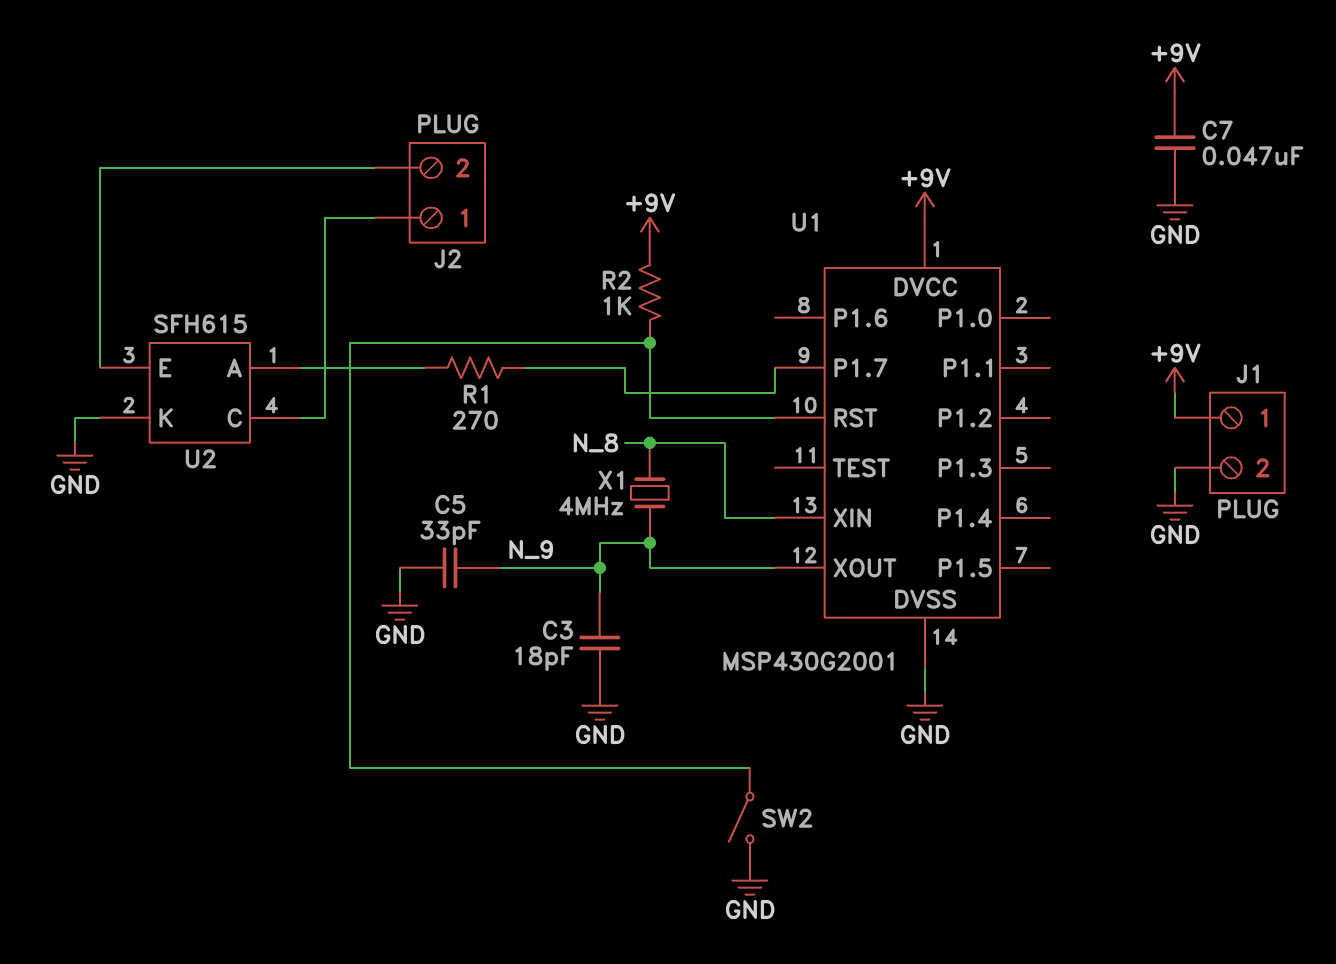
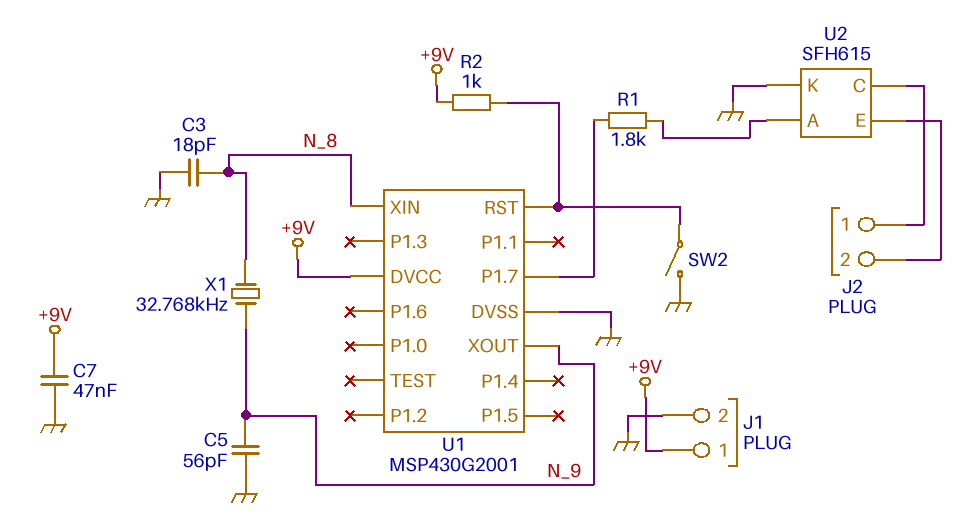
C3: 18pF (GND, N_9) -> 18pF (GND, N_8)
C5: 33pF (GND, N_9) -> 56pF (GND, N_9)
R1: 270 (U1/P1.7, U2/A) -> 1.8k (U1/P1.7, U2/A)
X1: 4MHz (N_8, N_9) -> 32.768kHz (N_8, N_9)

